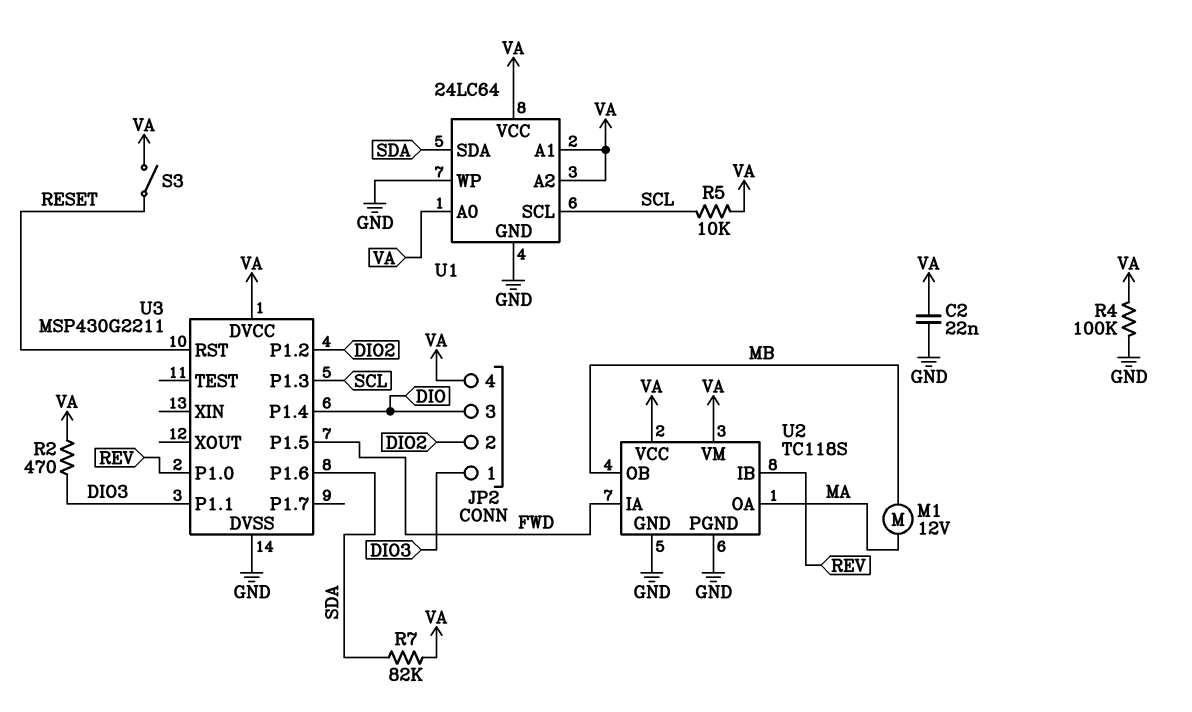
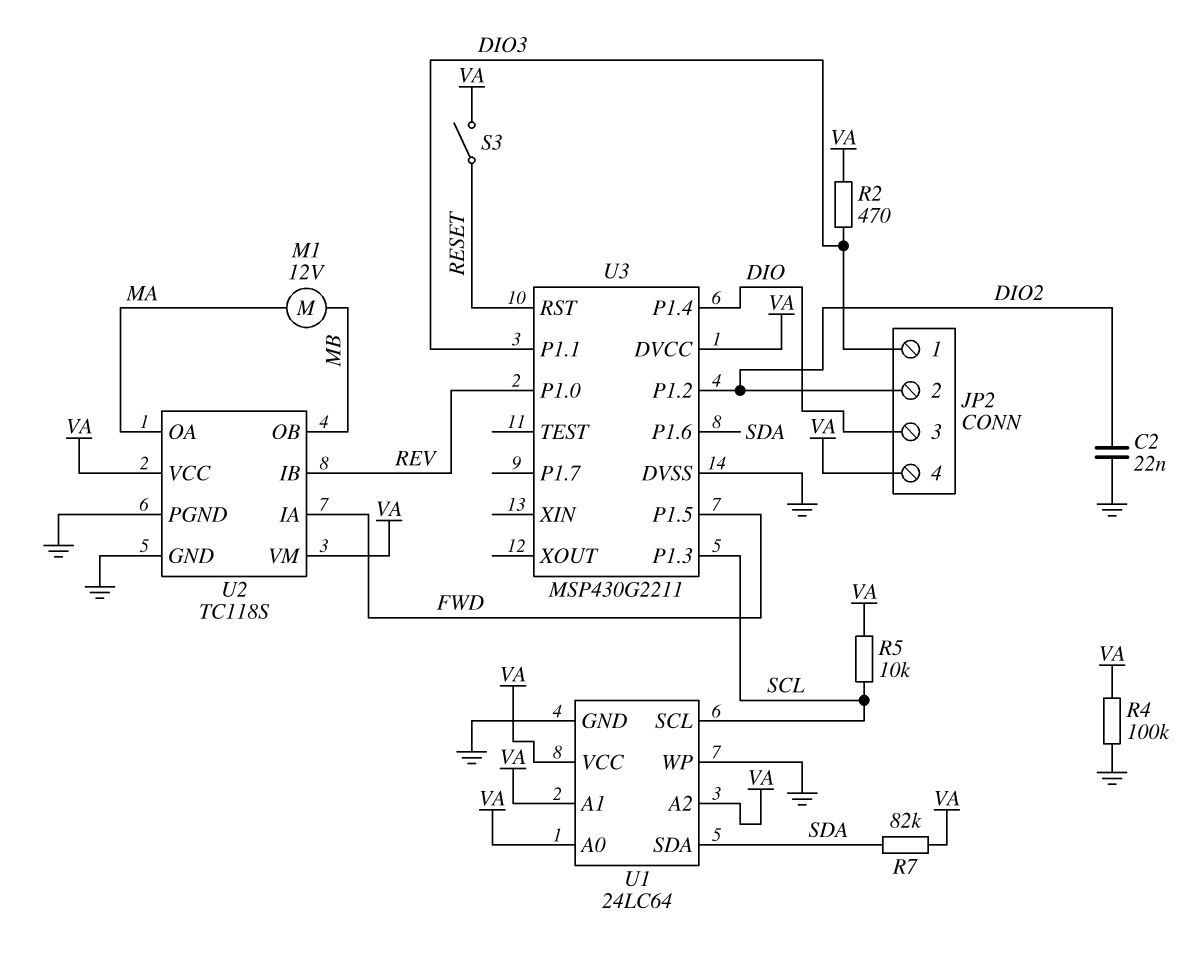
C2: 22nF (GND, VA) -> 22nF (DIO2, GND)

